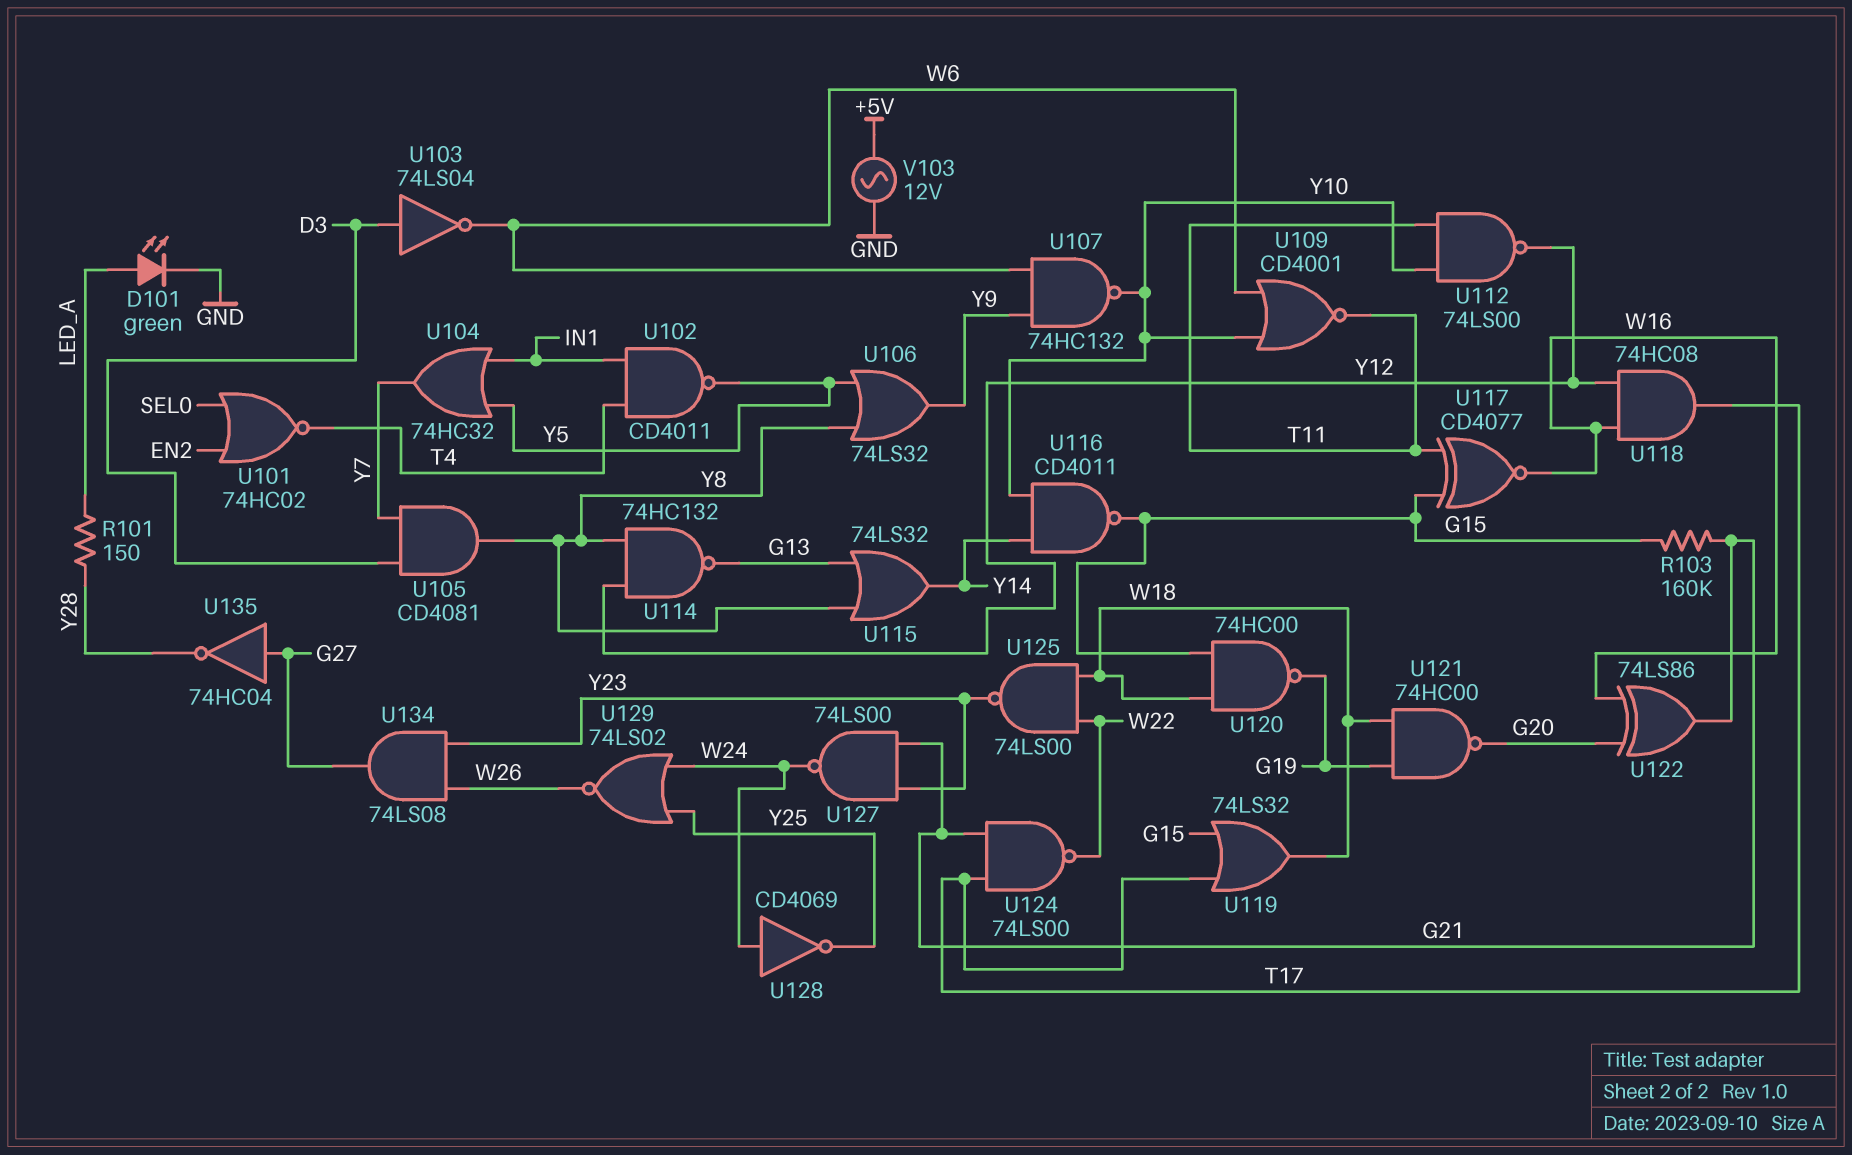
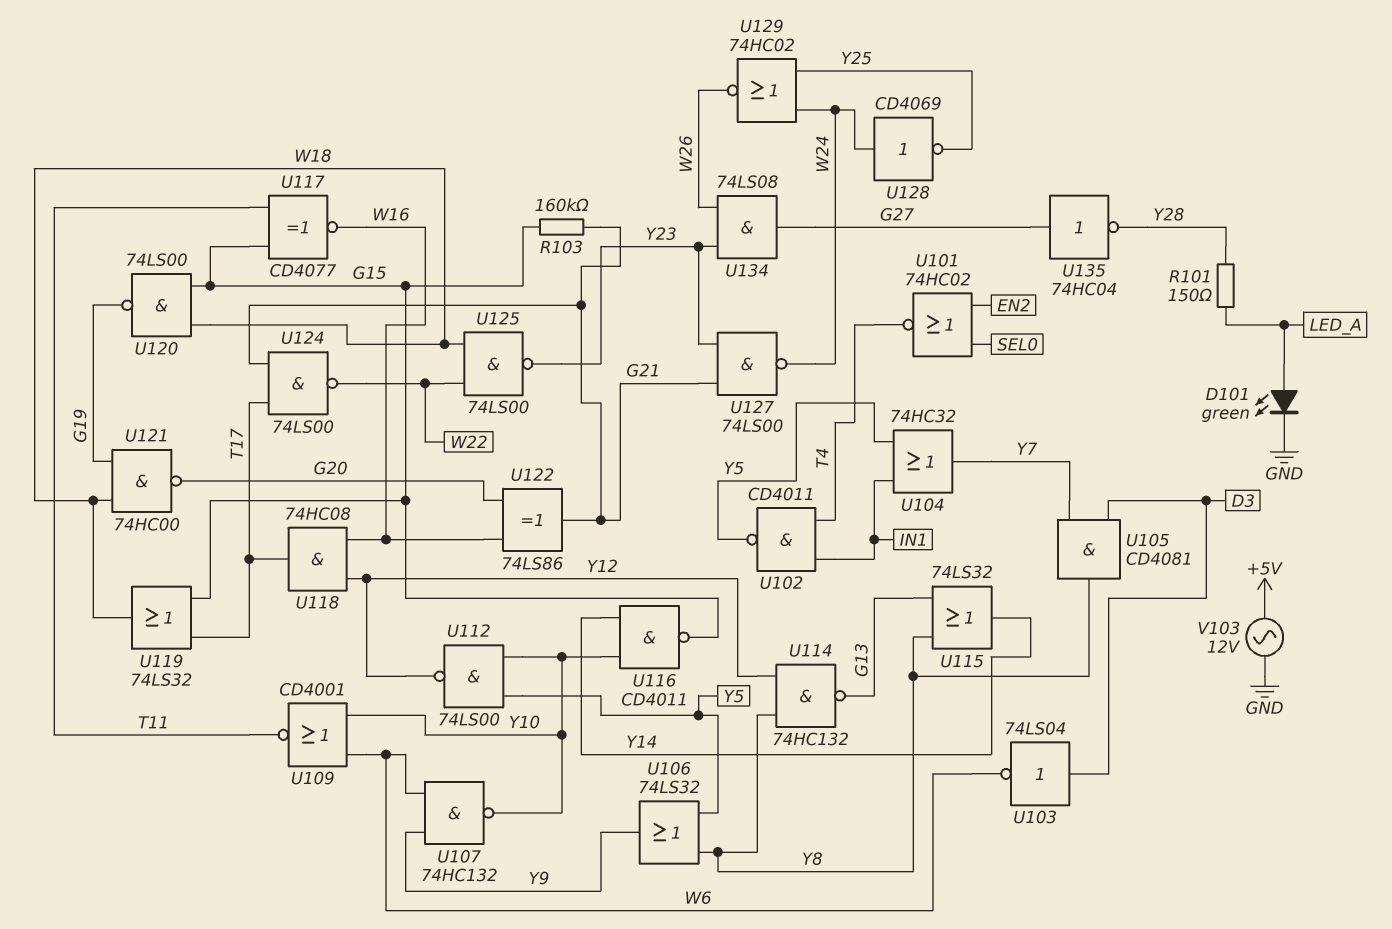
U112: NAND 74LS00 (in T11, in Y10, out Y12) -> NAND 74LS00 (in Y5, in Y10, out Y12)
U120: NAND 74HC00 (in G15, in W18, out G19) -> NAND 74LS00 (in G15, in W18, out G19)
U129: NOR 74LS02 (in W24, in Y25, out W26) -> NOR 74HC02 (in W24, in Y25, out W26)

